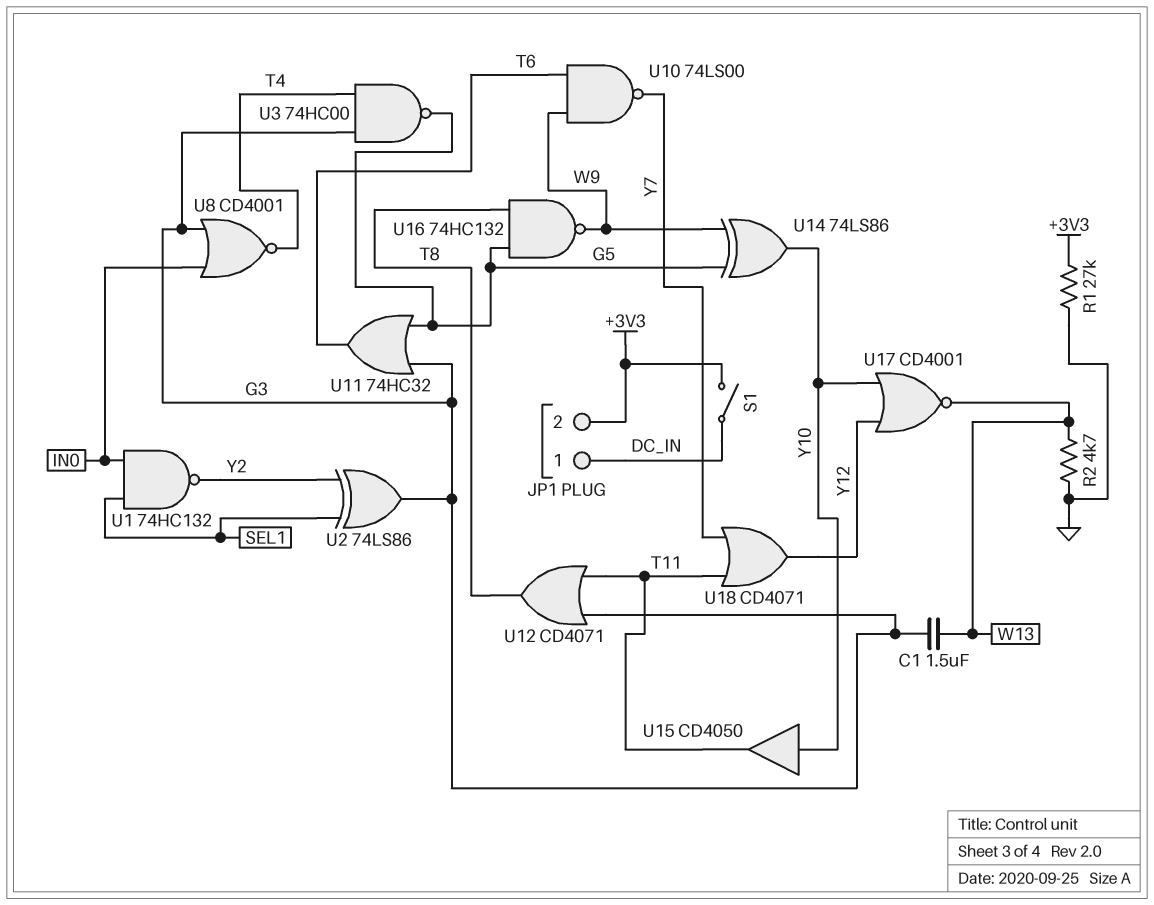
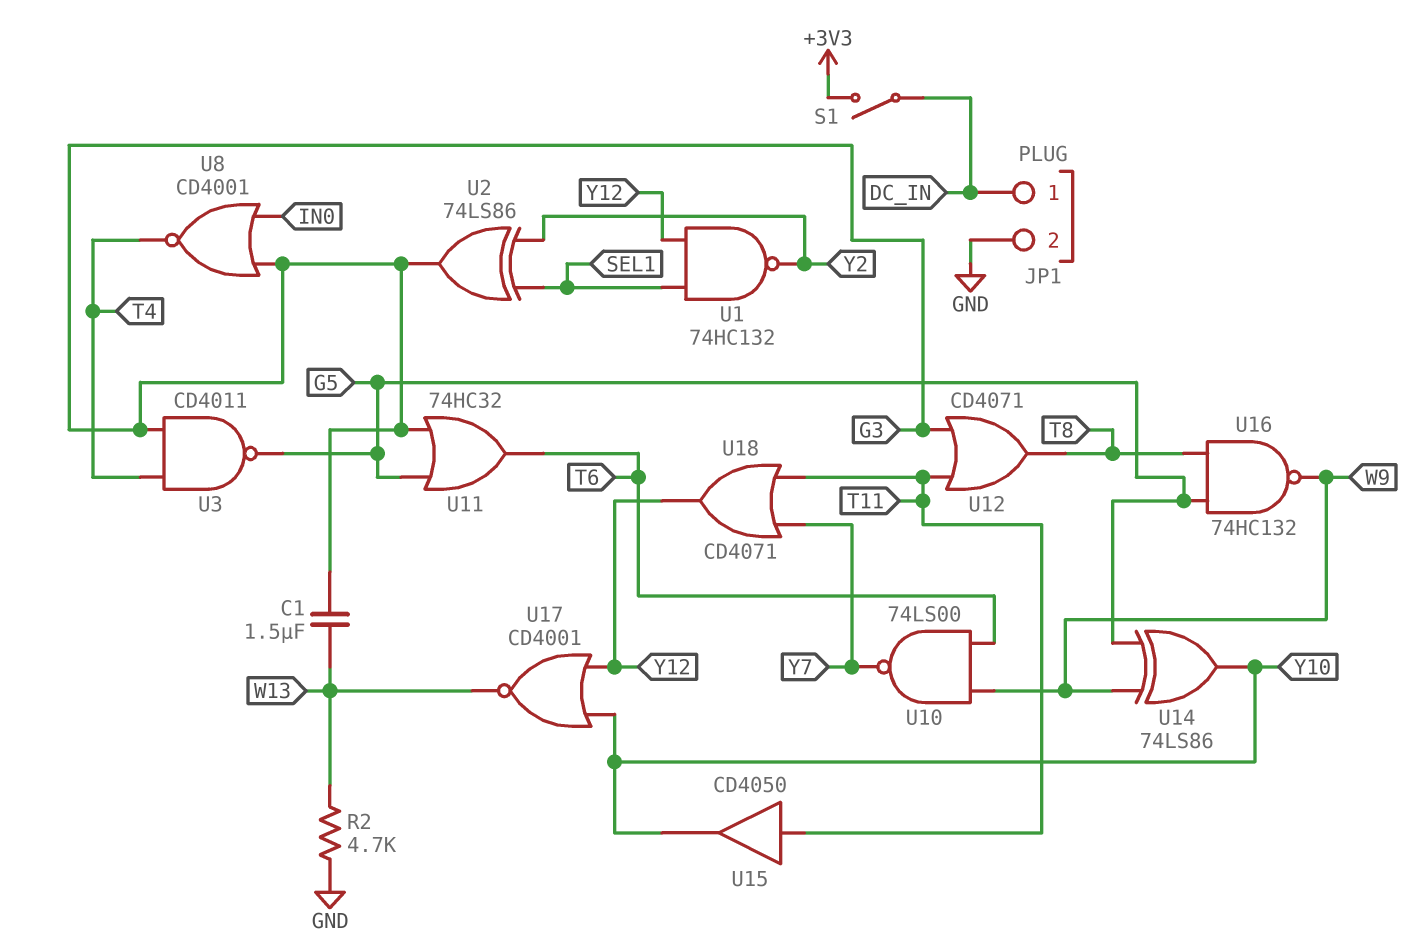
JP1 pin 2: +3V3 -> GND
R1: 27k (+3V3, GND) -> none
U1: NAND 74HC132 (in IN0, in SEL1, out Y2) -> NAND 74HC132 (in SEL1, in Y12, out Y2)
U3: NAND 74HC00 (in G3, in T4, out G5) -> NAND CD4011 (in G3, in T4, out G5)
U15: buffer CD4050 (in Y10, out T11) -> buffer CD4050 (in T11, out Y10)

